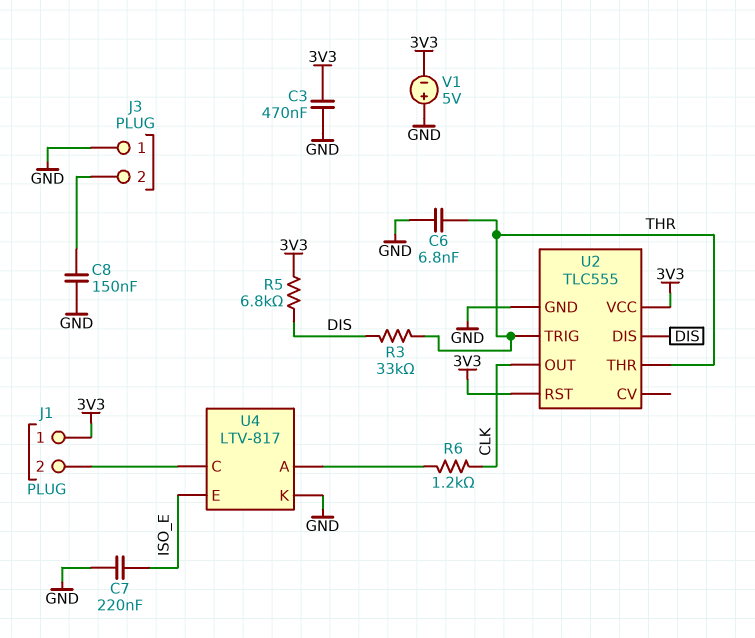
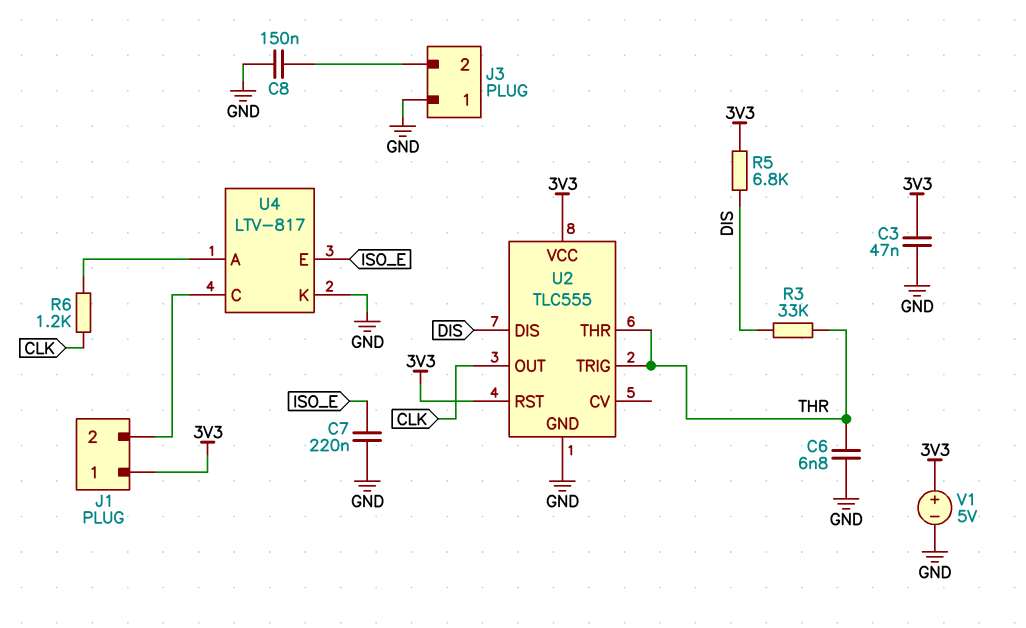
C3: 470nF (3V3, GND) -> 47nF (3V3, GND)
V1: 5V (plus GND, minus 3V3) -> 5V (plus 3V3, minus GND)

